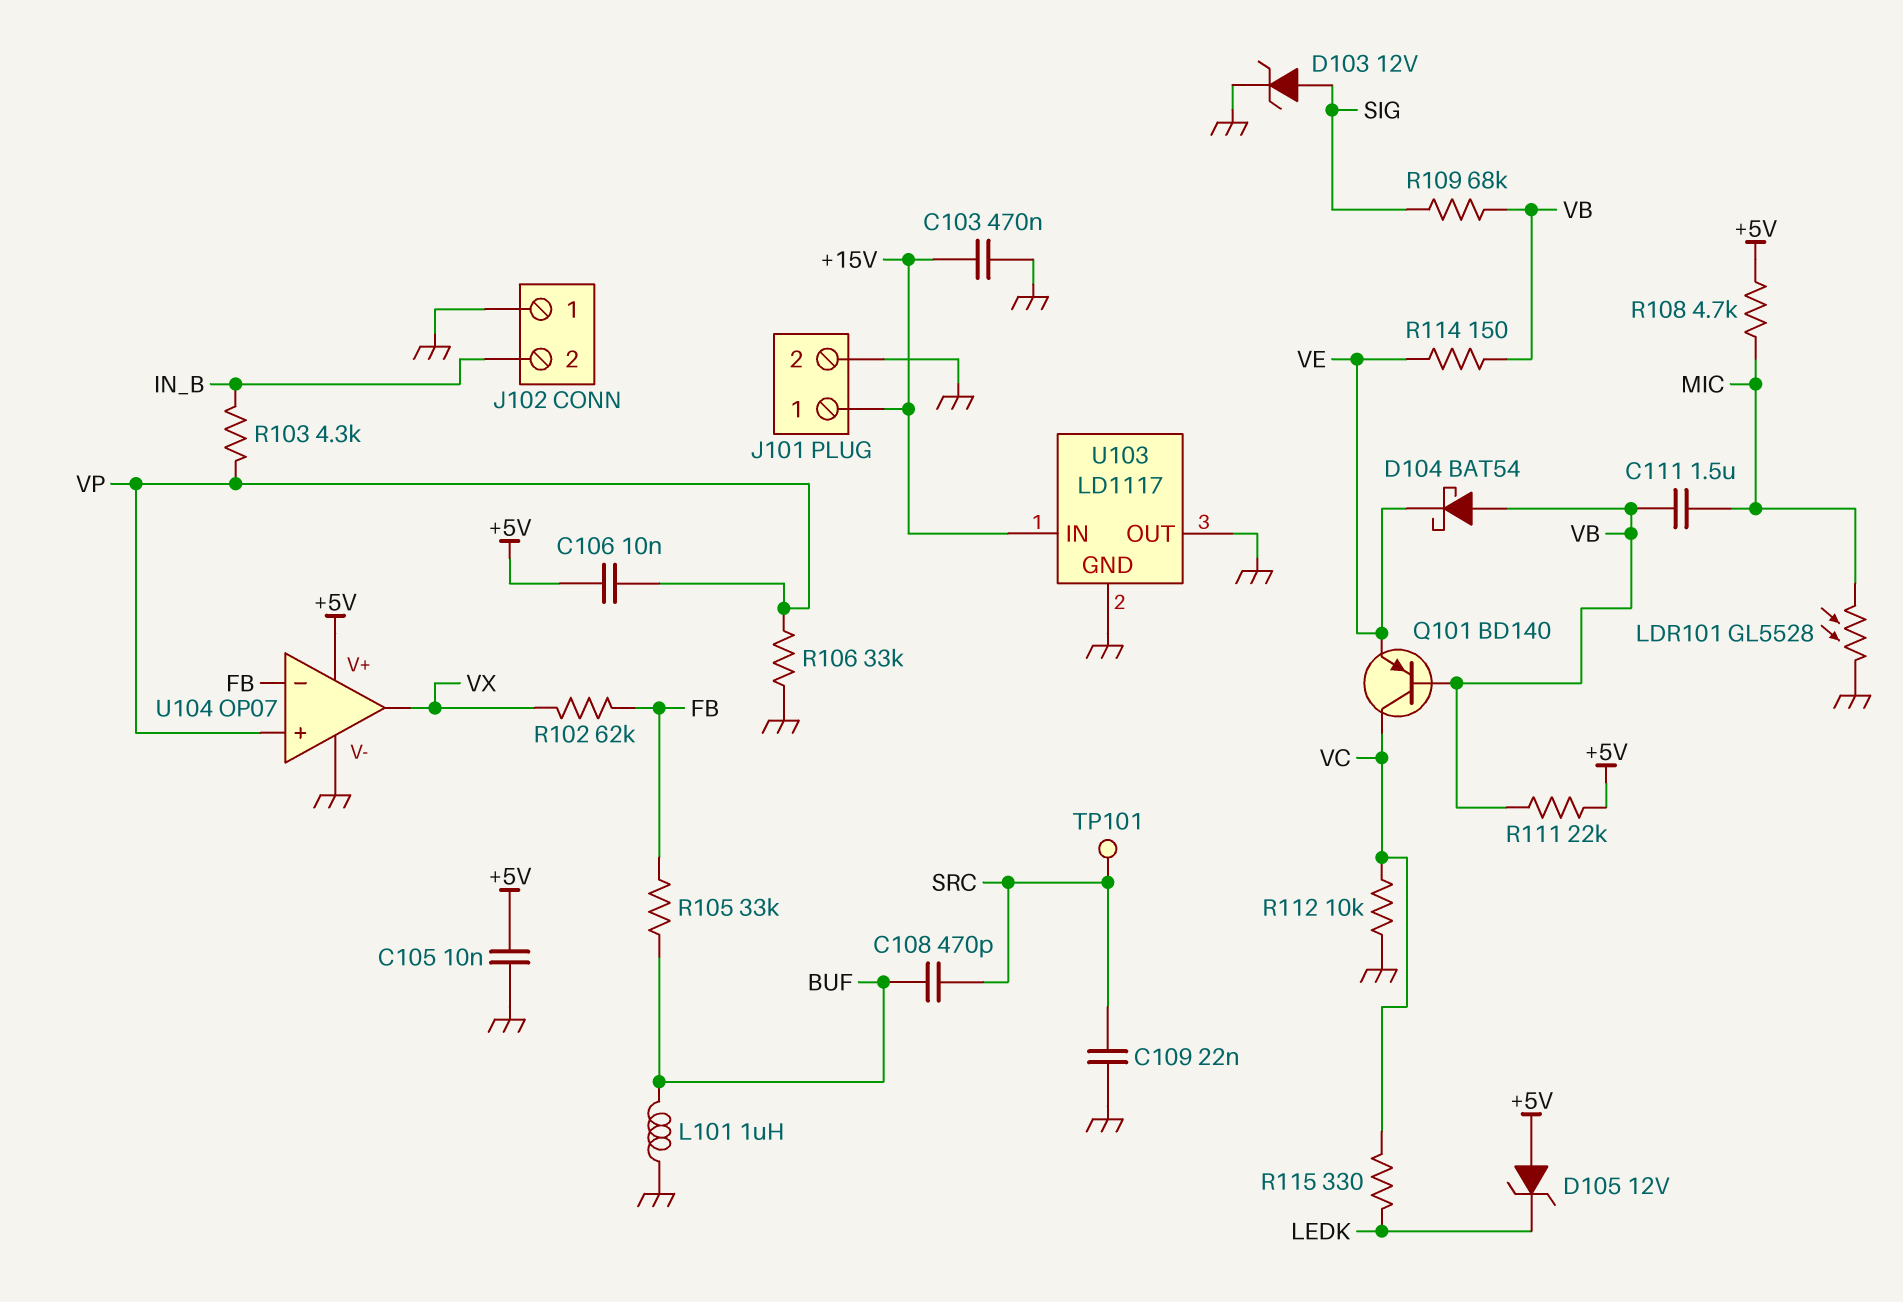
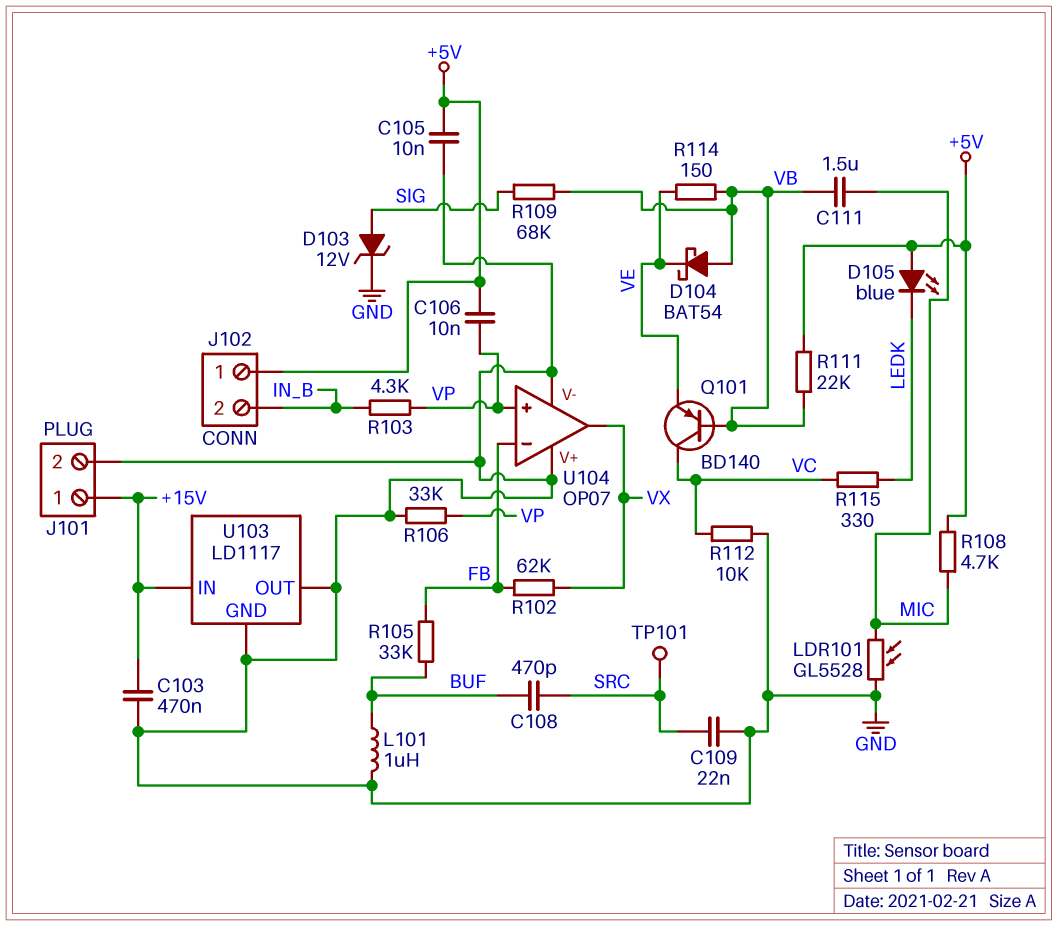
D105: zener 12V (A +5V, K LEDK) -> LED blue (A +5V, K LEDK)
J102 pin 1: GND -> +5V
U104 pin V+: +5V -> GND

